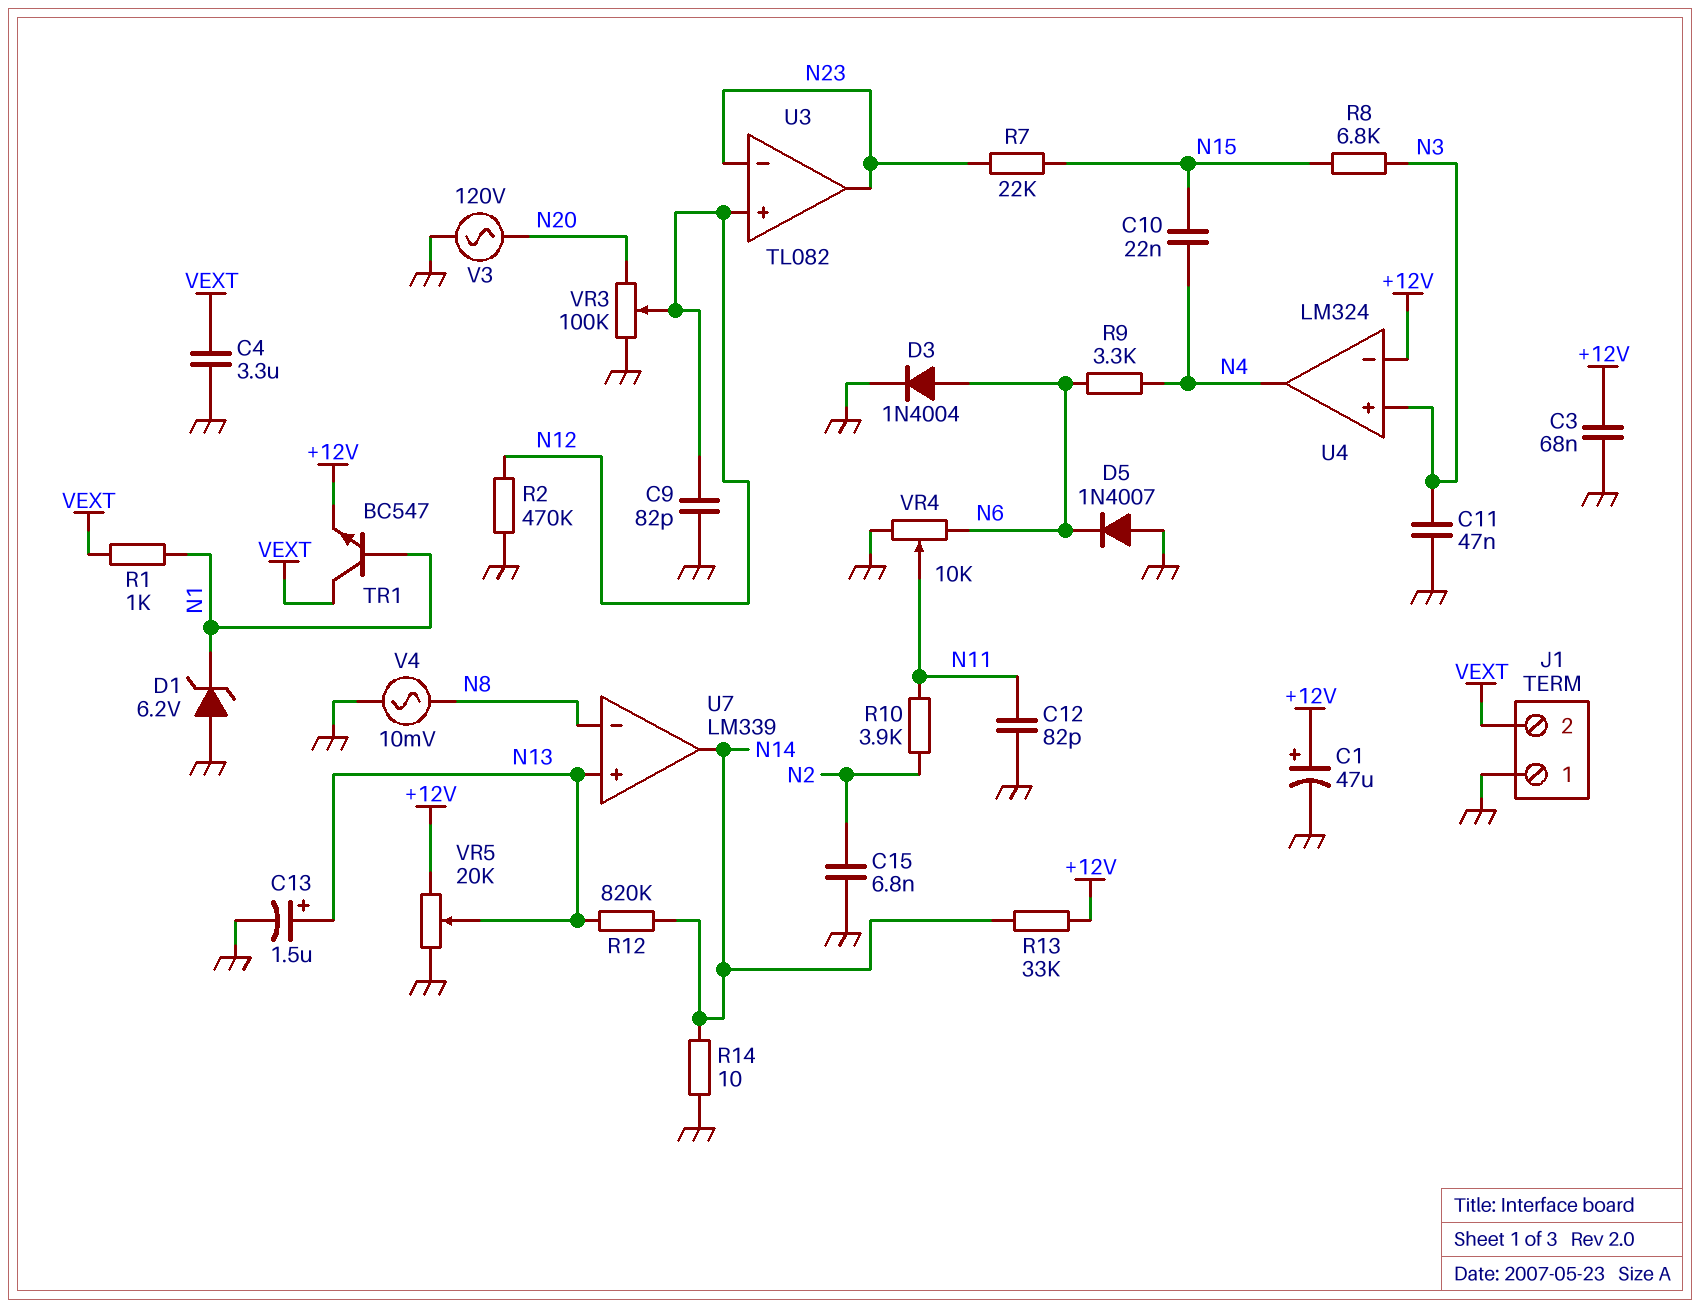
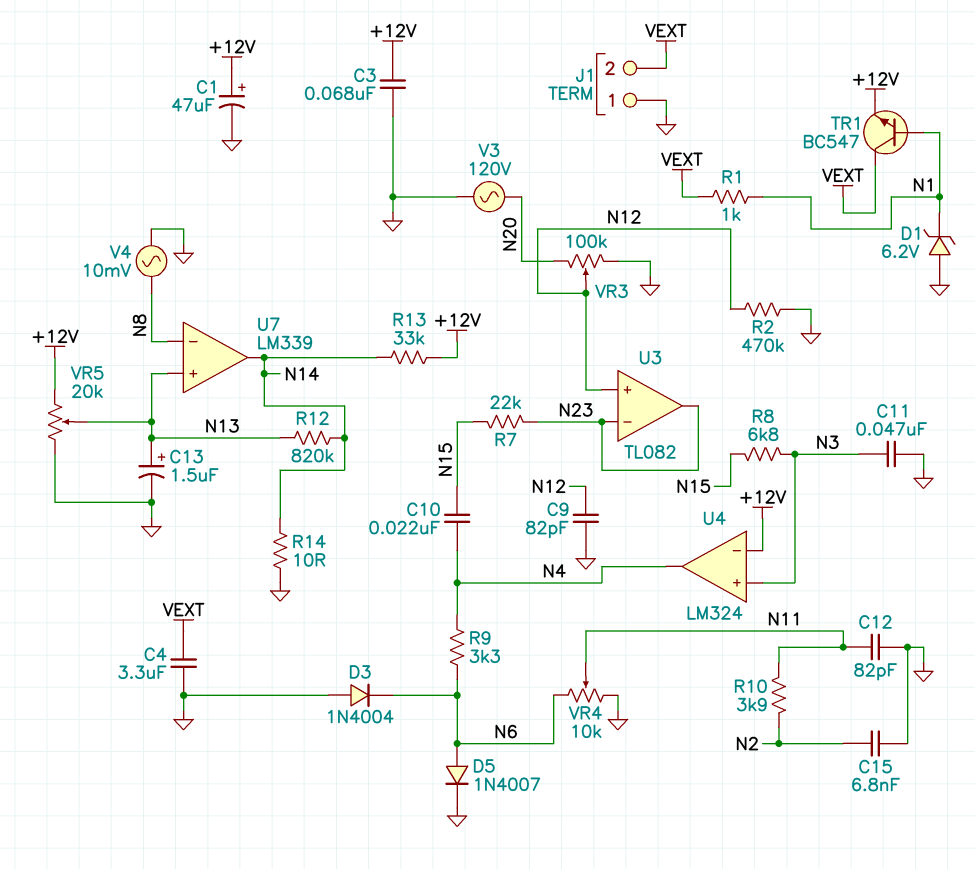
D3: diode 1N4004 (A N6, K GND) -> diode 1N4004 (A GND, K N6)
D5: diode 1N4007 (A GND, K N6) -> diode 1N4007 (A N6, K GND)

